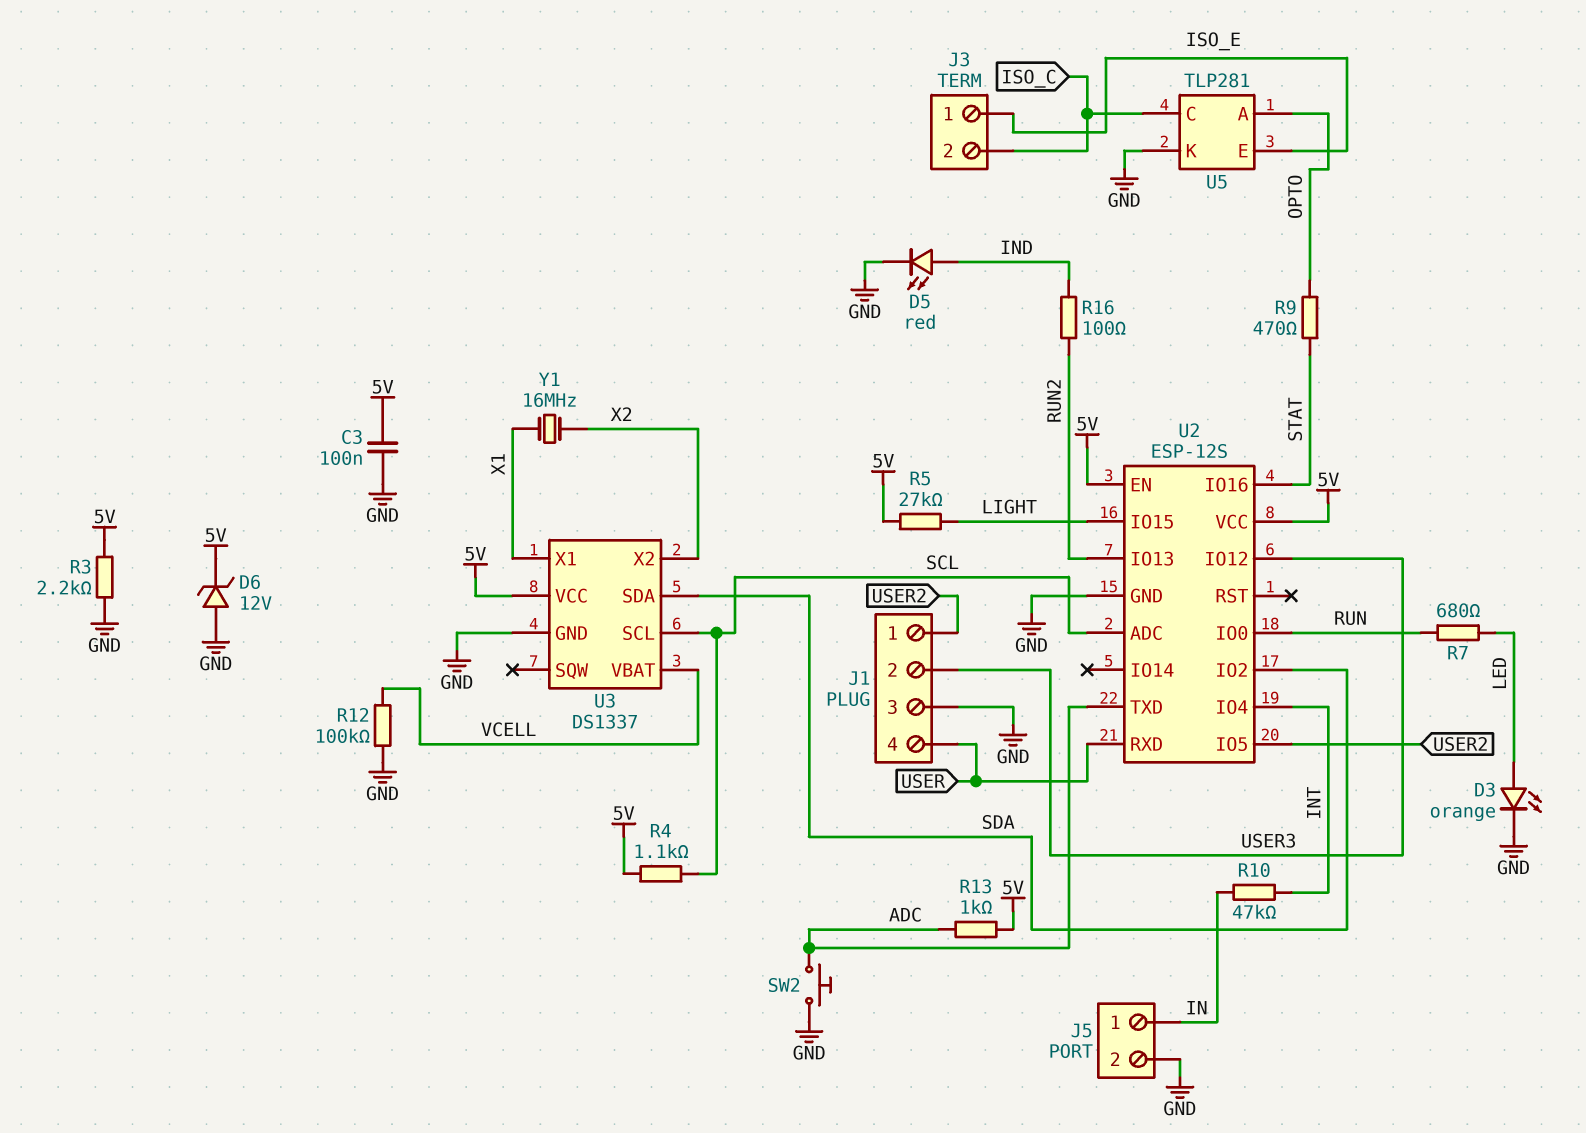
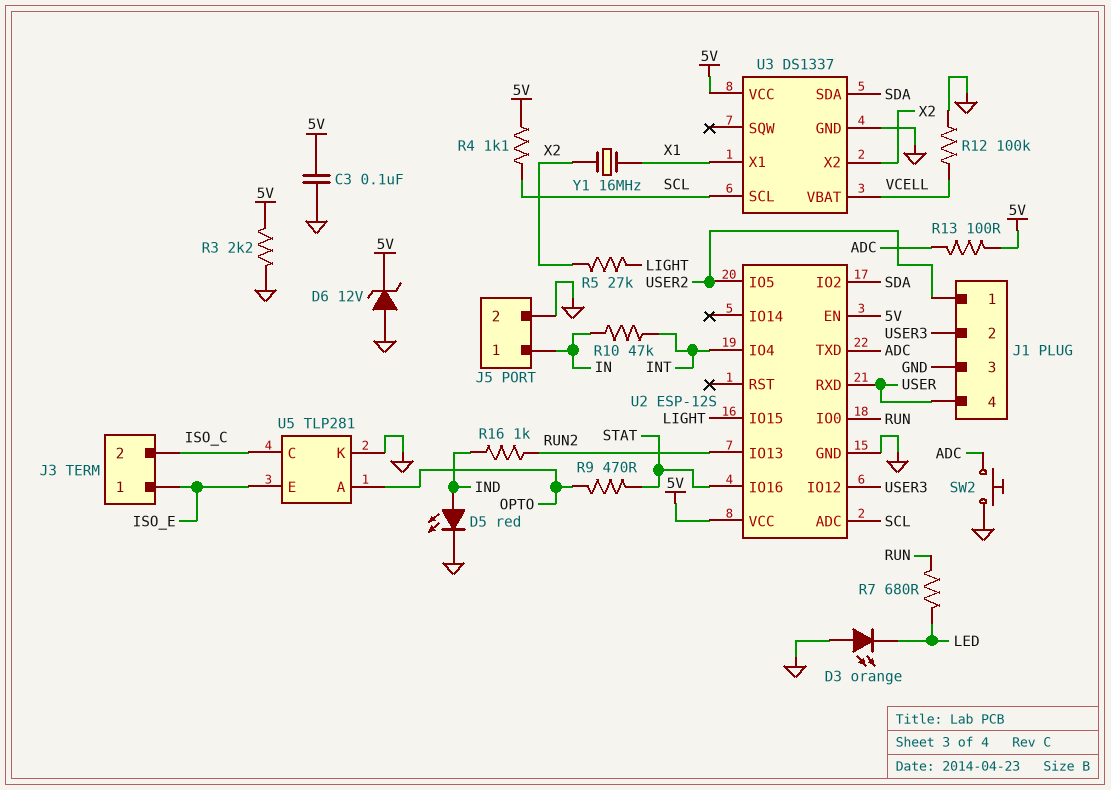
D3: LED orange (A LED, K GND) -> LED orange (A GND, K LED)
R5: 27k (5V, LIGHT) -> 27k (LIGHT, X2)
R13: 1k (5V, ADC) -> 100 (5V, ADC)
R16: 100 (IND, RUN2) -> 1k (IND, RUN2)

